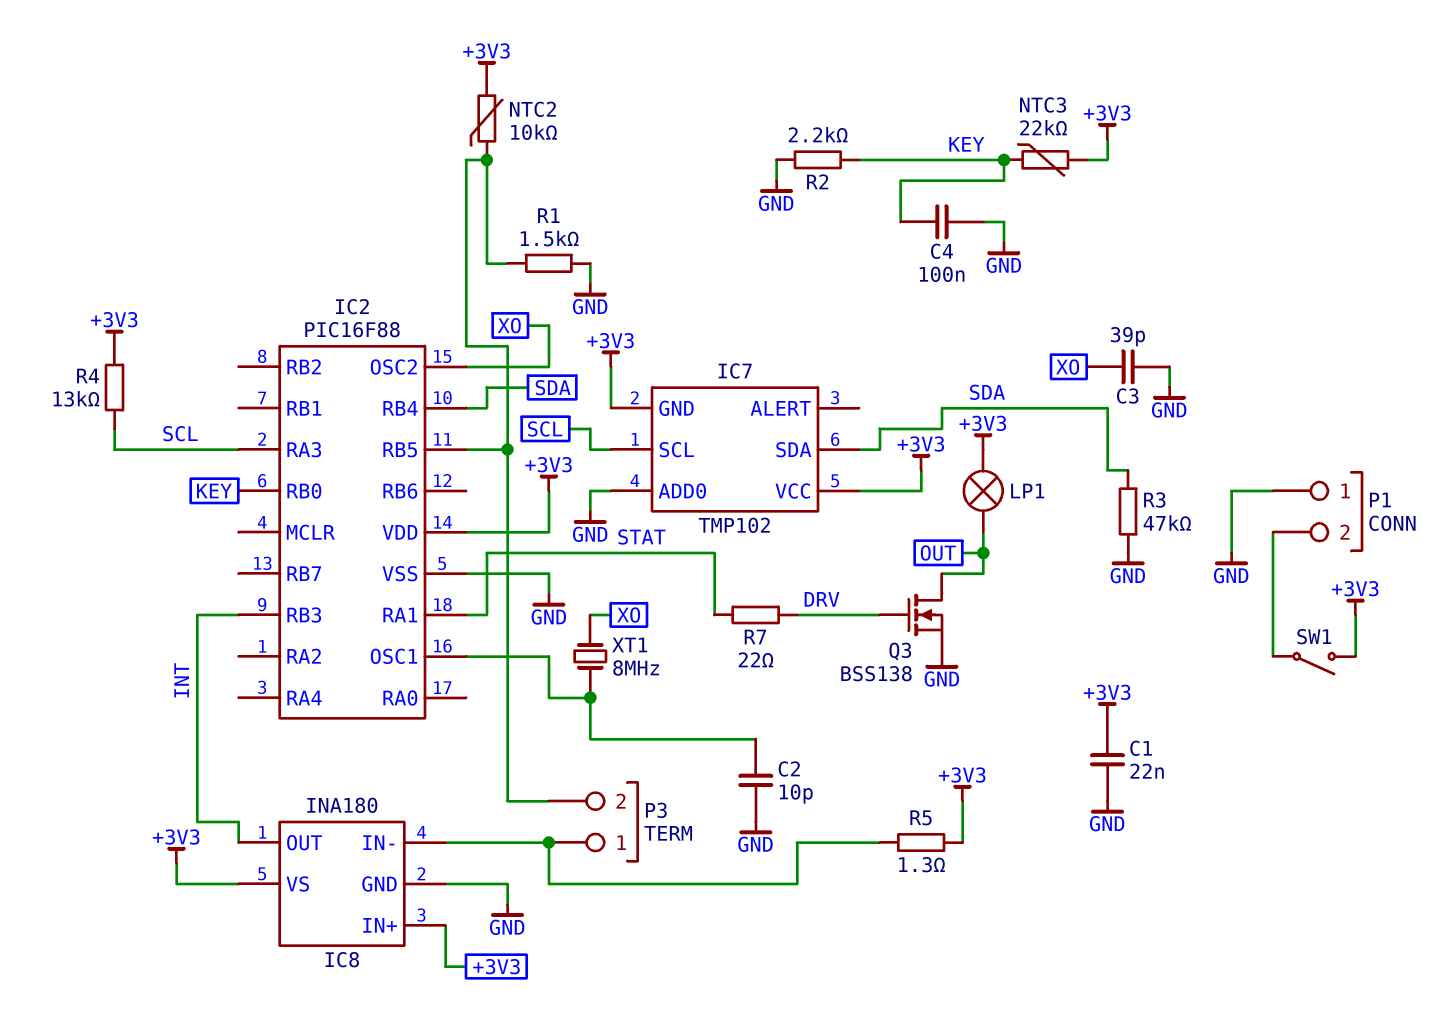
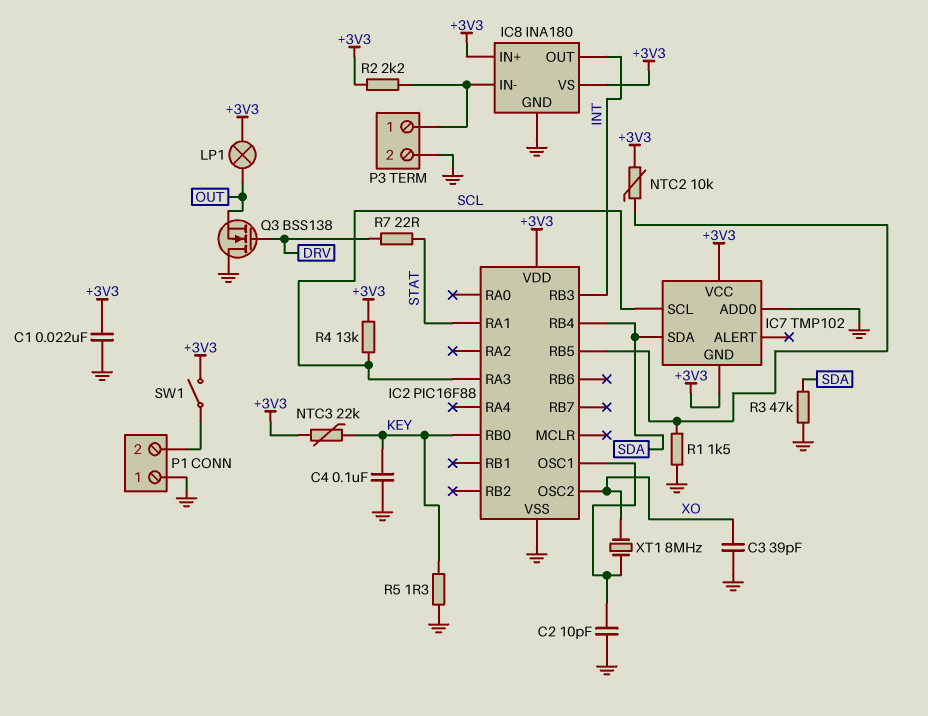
P3 pin 2: IC2/RB5 -> GND
Q3: NMOS BSS138 (G DRV, D OUT, S GND) -> NMOS BSS138 (G DRV, D GND, S OUT)
R2: 2.2k (GND, KEY) -> 2.2k (+3V3, IC8/IN-)
R5: 1.3 (+3V3, IC8/IN-) -> 1.3 (GND, KEY)

